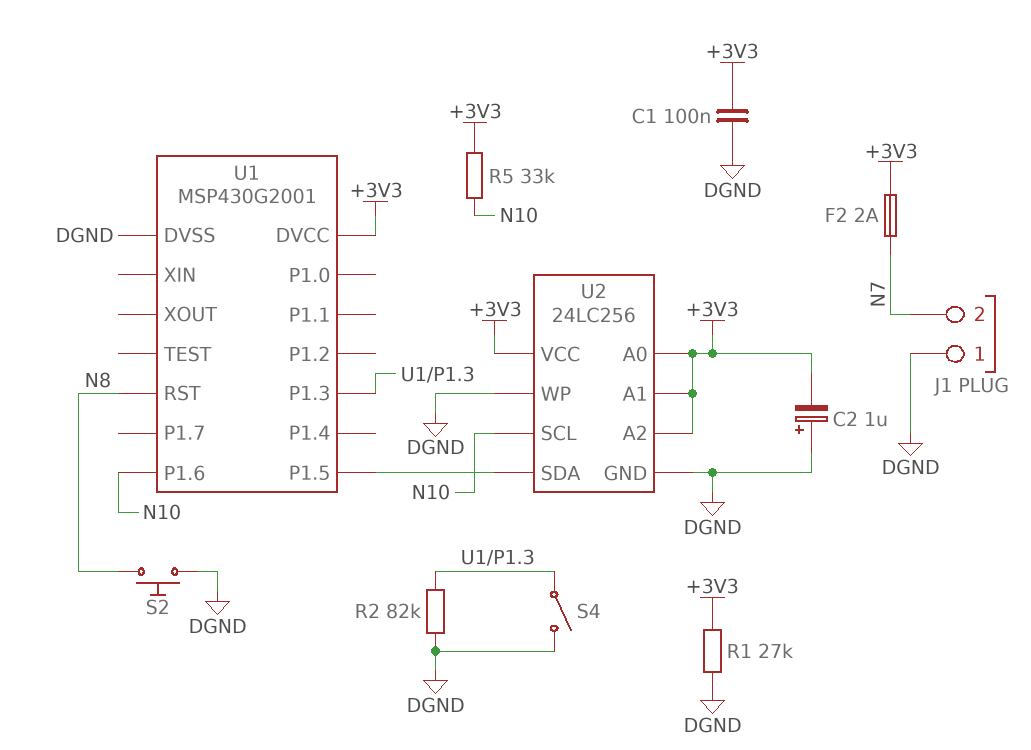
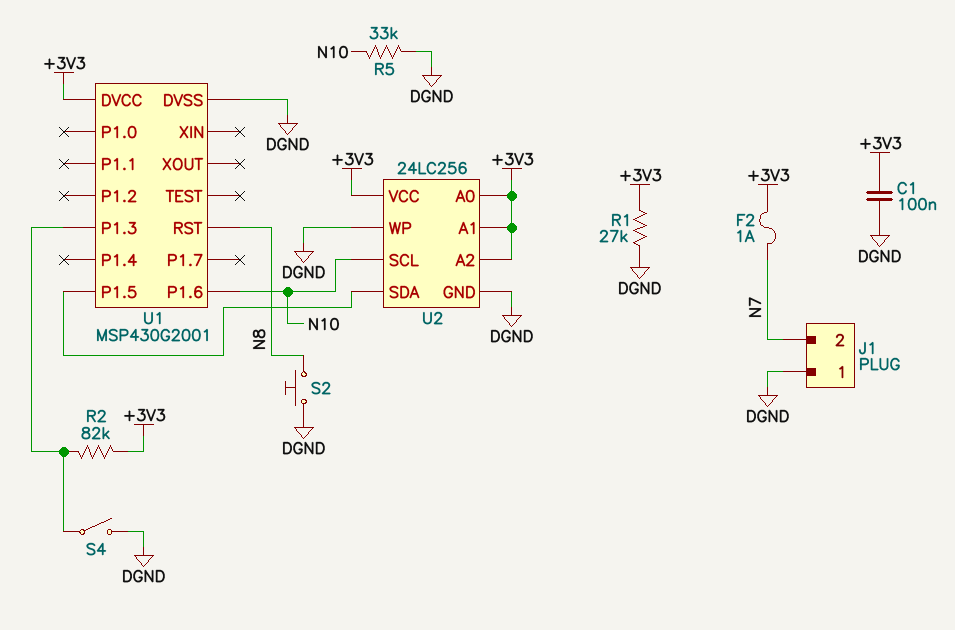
C2: 1uF (plus DGND, minus +3V3) -> none
F2: 2A (+3V3, N7) -> 1A (+3V3, N7)
R2: 82k (DGND, U1/P1.3) -> 82k (+3V3, U1/P1.3)
R5: 33k (+3V3, N10) -> 33k (DGND, N10)

